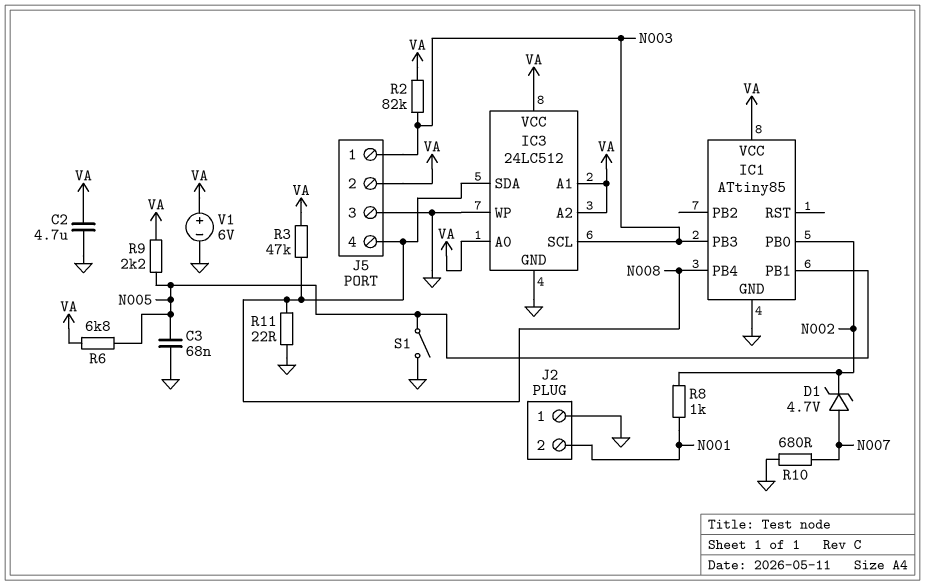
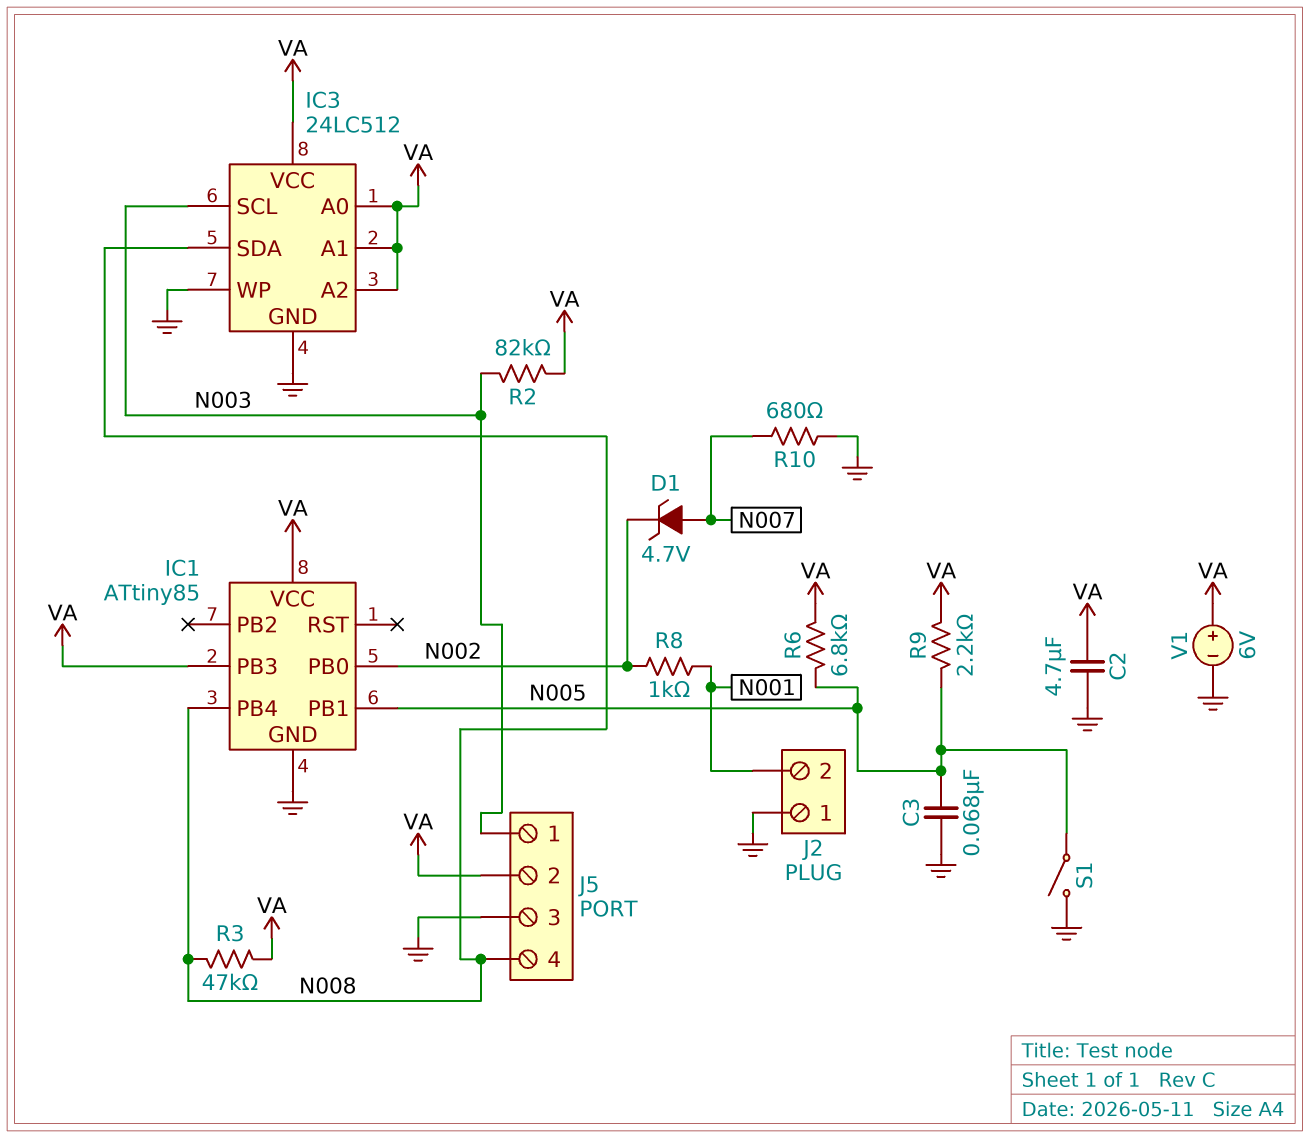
IC1 pin PB3: N003 -> VA
R11: 22 (GND, N008) -> none

